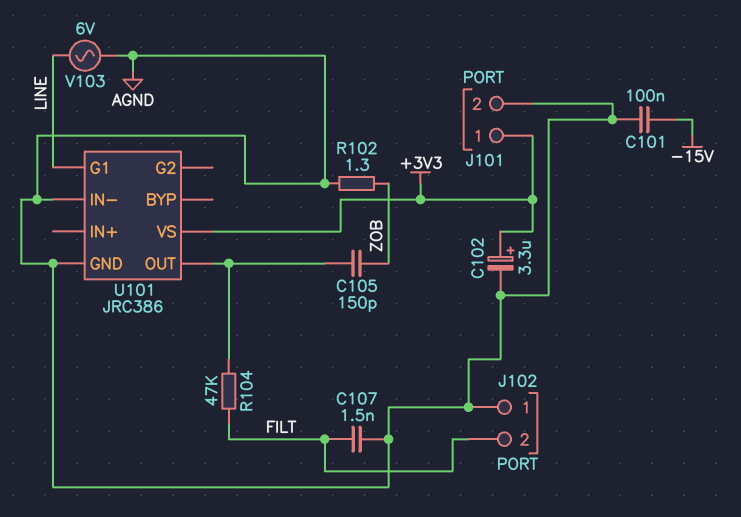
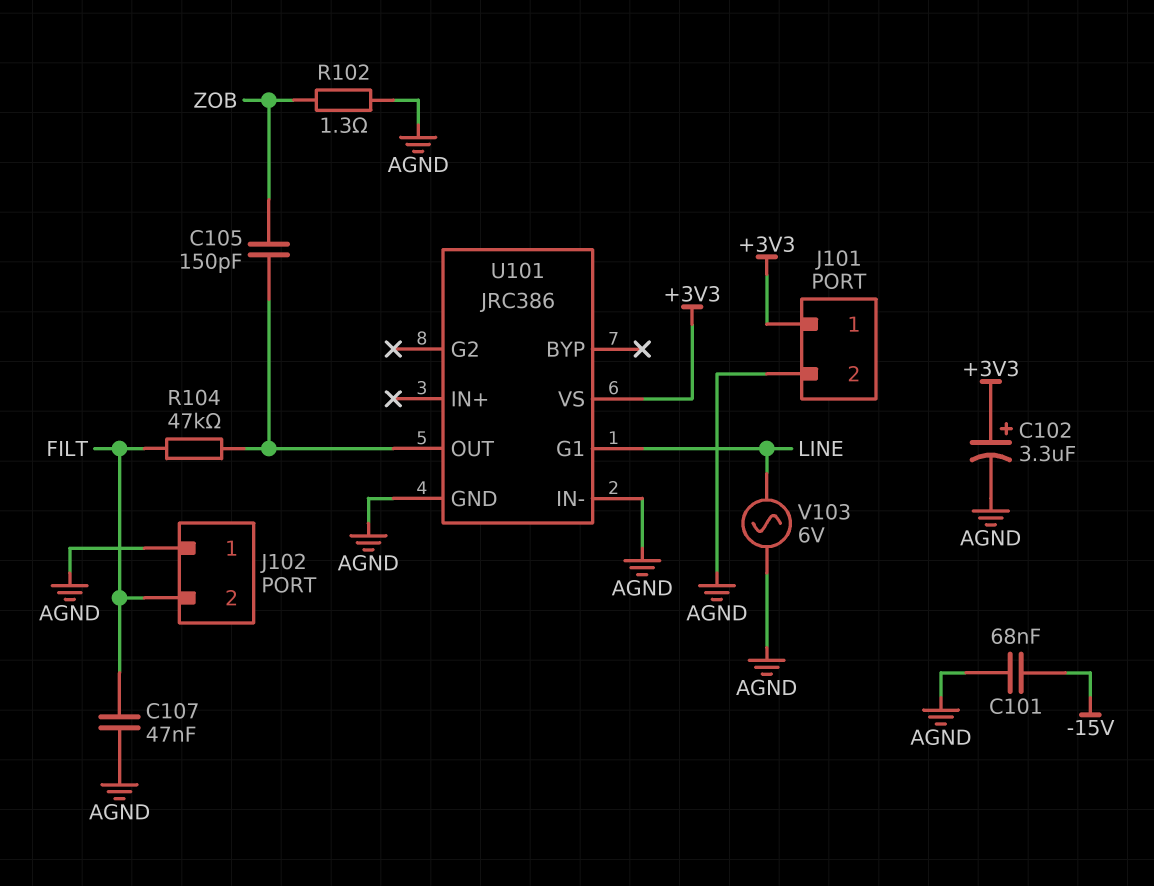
C101: 100nF (-15V, AGND) -> 68nF (-15V, AGND)
C107: 1.5nF (AGND, FILT) -> 47nF (AGND, FILT)

